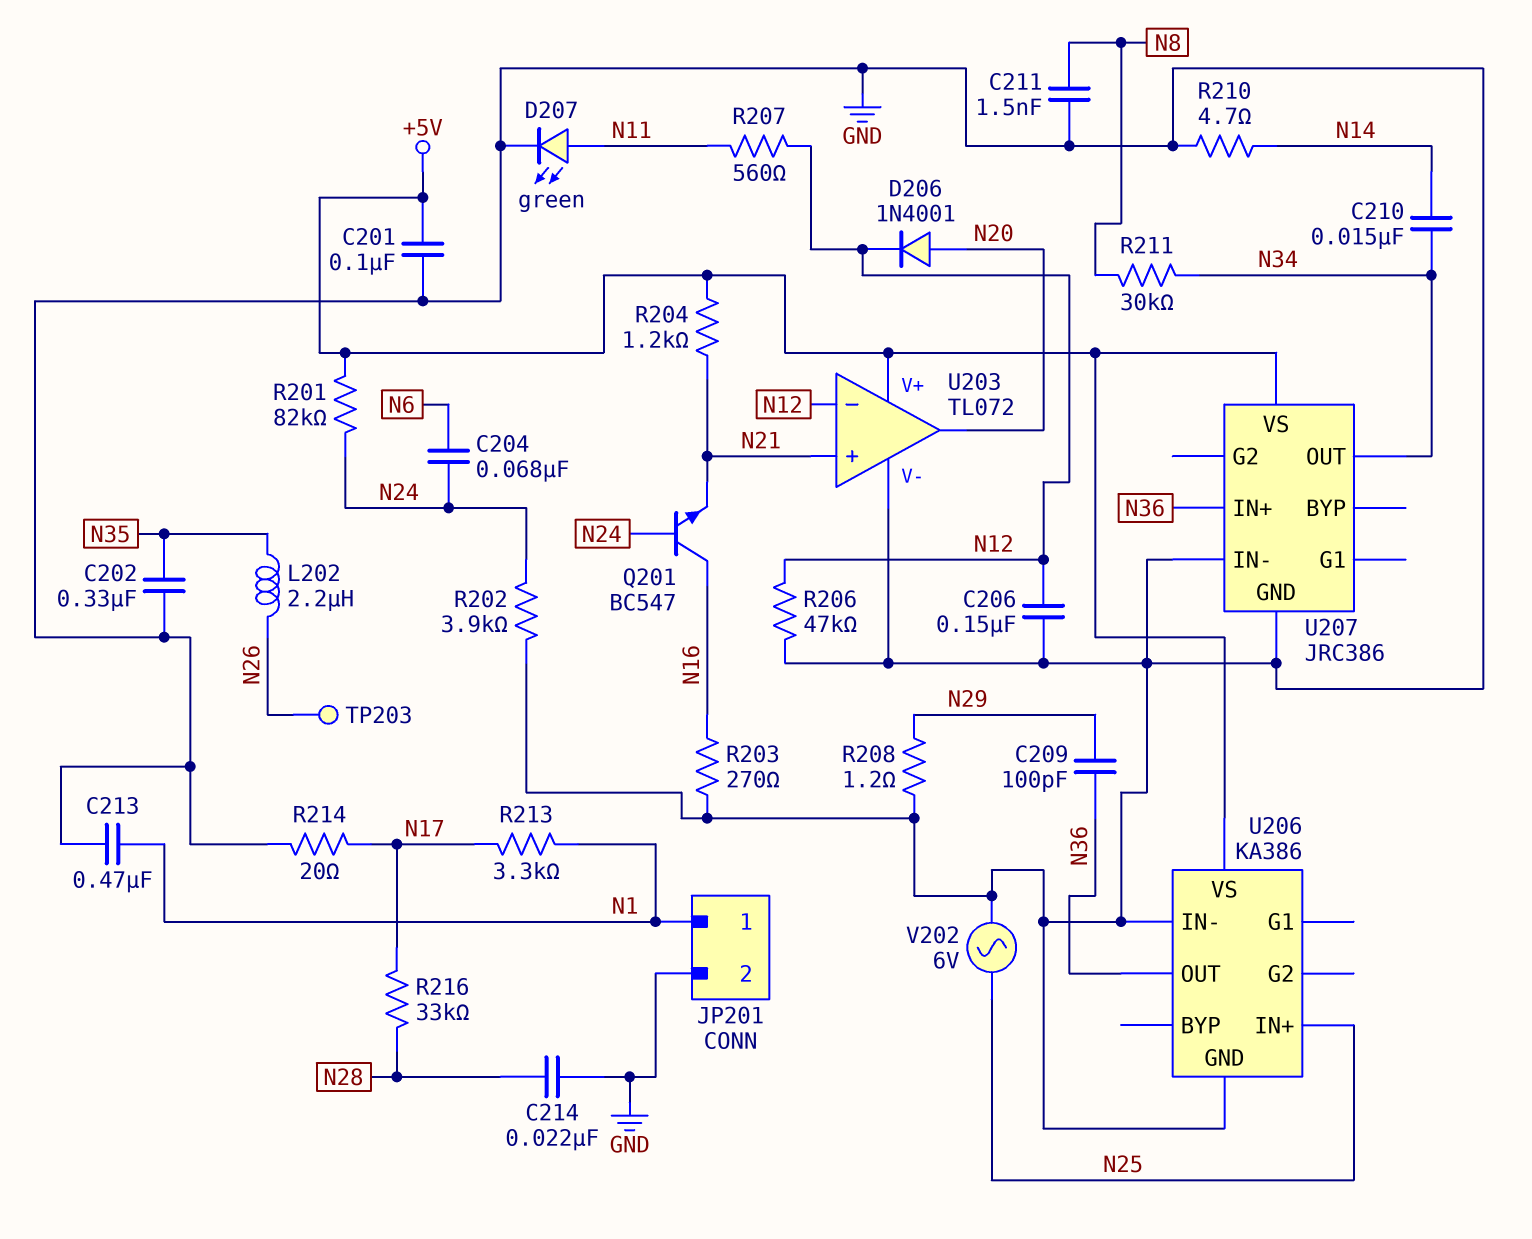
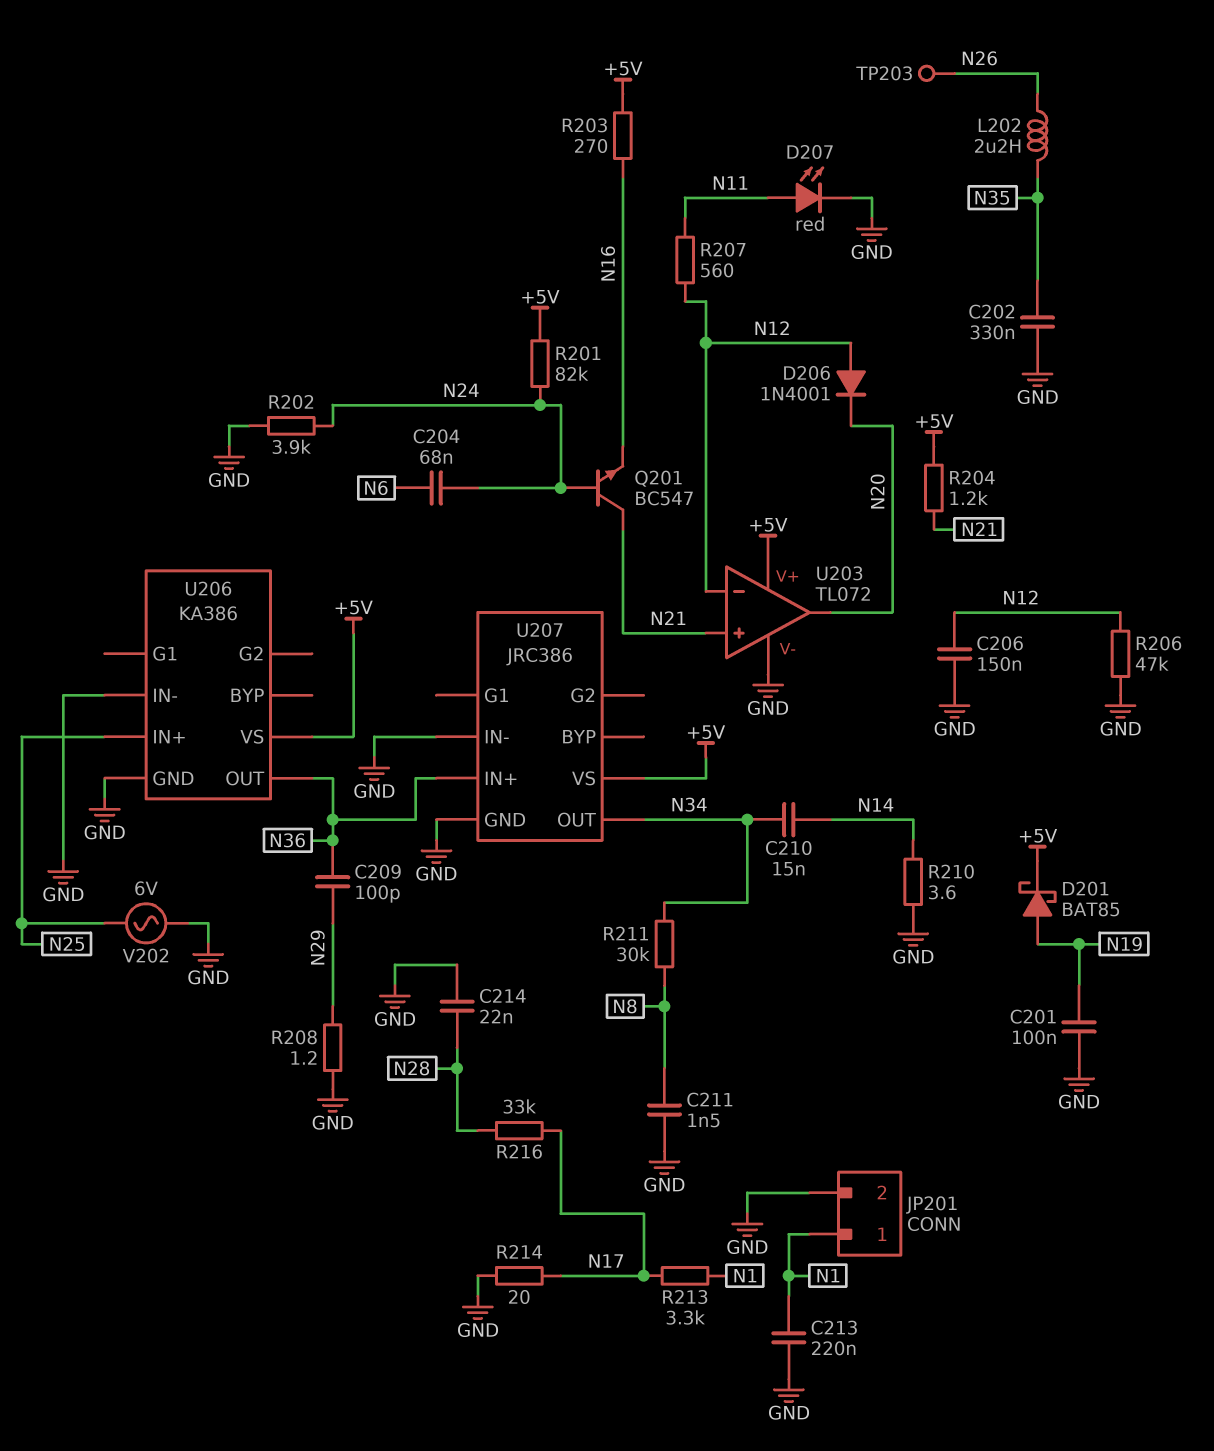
C201: 100nF (+5V, GND) -> 100nF (GND, N19)
C213: 470nF (GND, N1) -> 220nF (GND, N1)
D201: none -> schottky BAT85 (A N19, K +5V)
D206: diode 1N4001 (A N20, K N12) -> diode 1N4001 (A N12, K N20)
D207: LED green (A N11, K GND) -> LED red (A N11, K GND)
Q201: NPN BC547 (B N24, C N16, E N21) -> NPN BC547 (B N24, C N21, E N16)
R203: 270 (GND, N16) -> 270 (+5V, N16)
R210: 4.7 (GND, N14) -> 3.6 (GND, N14)

